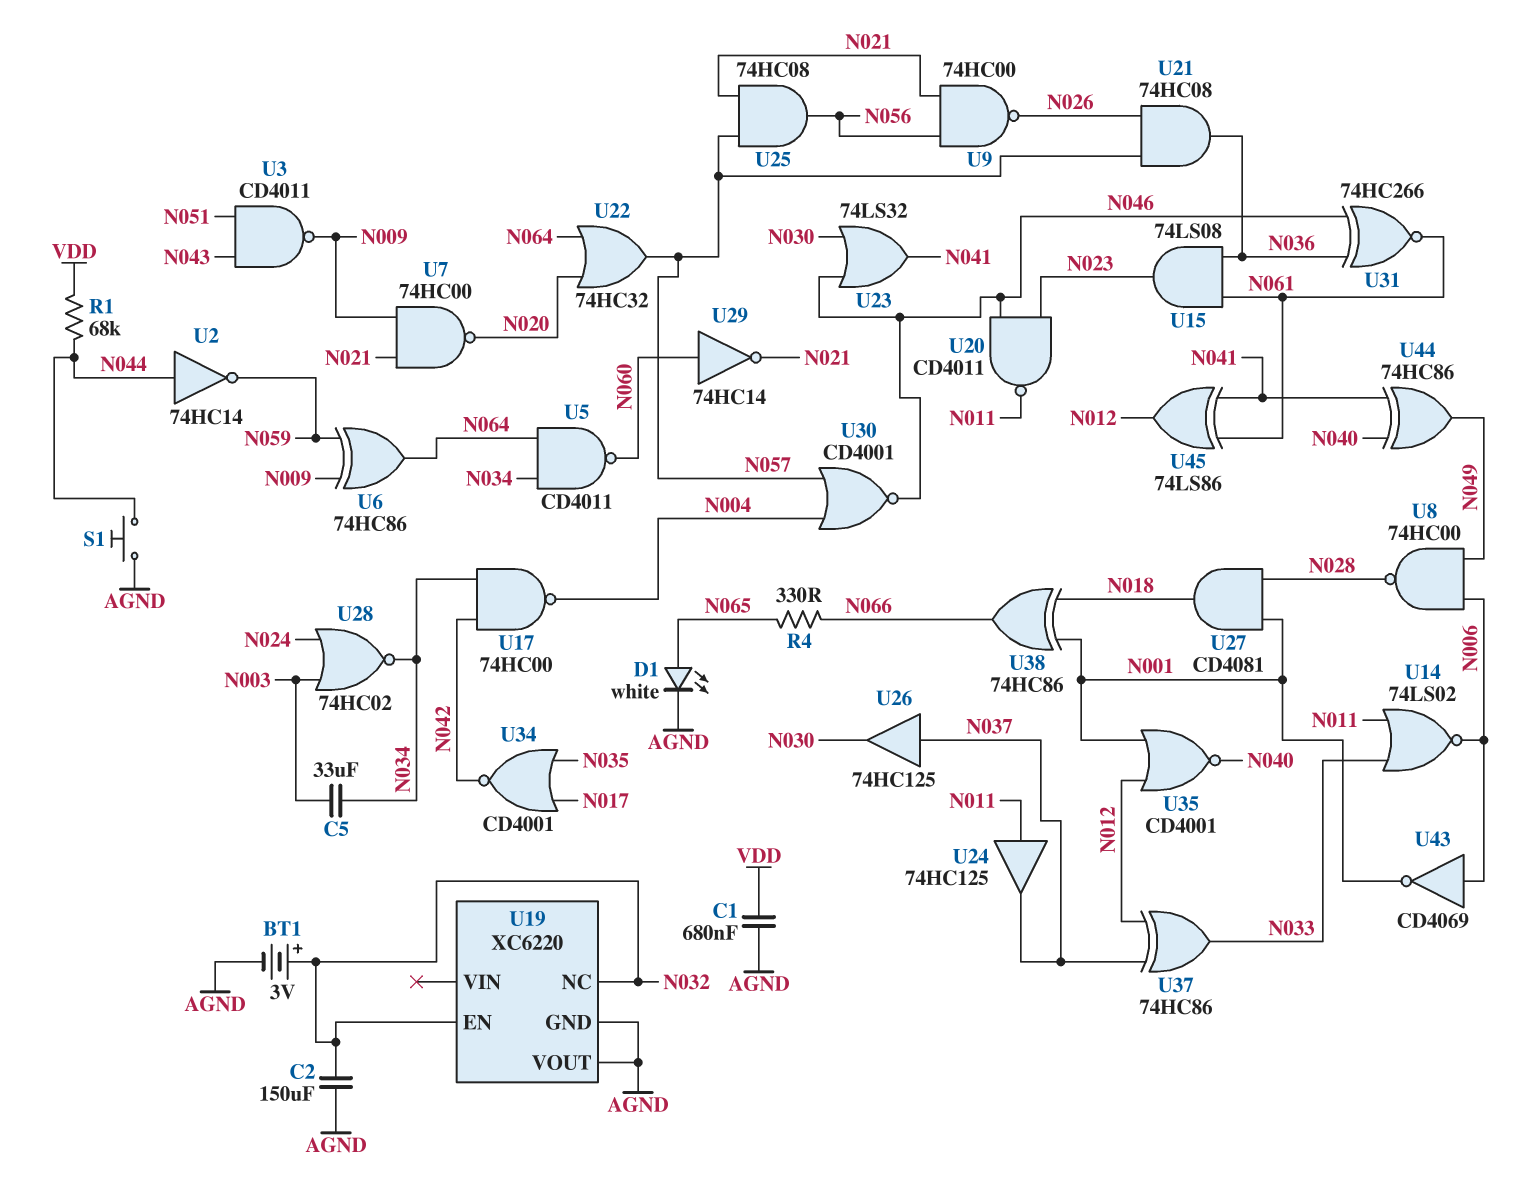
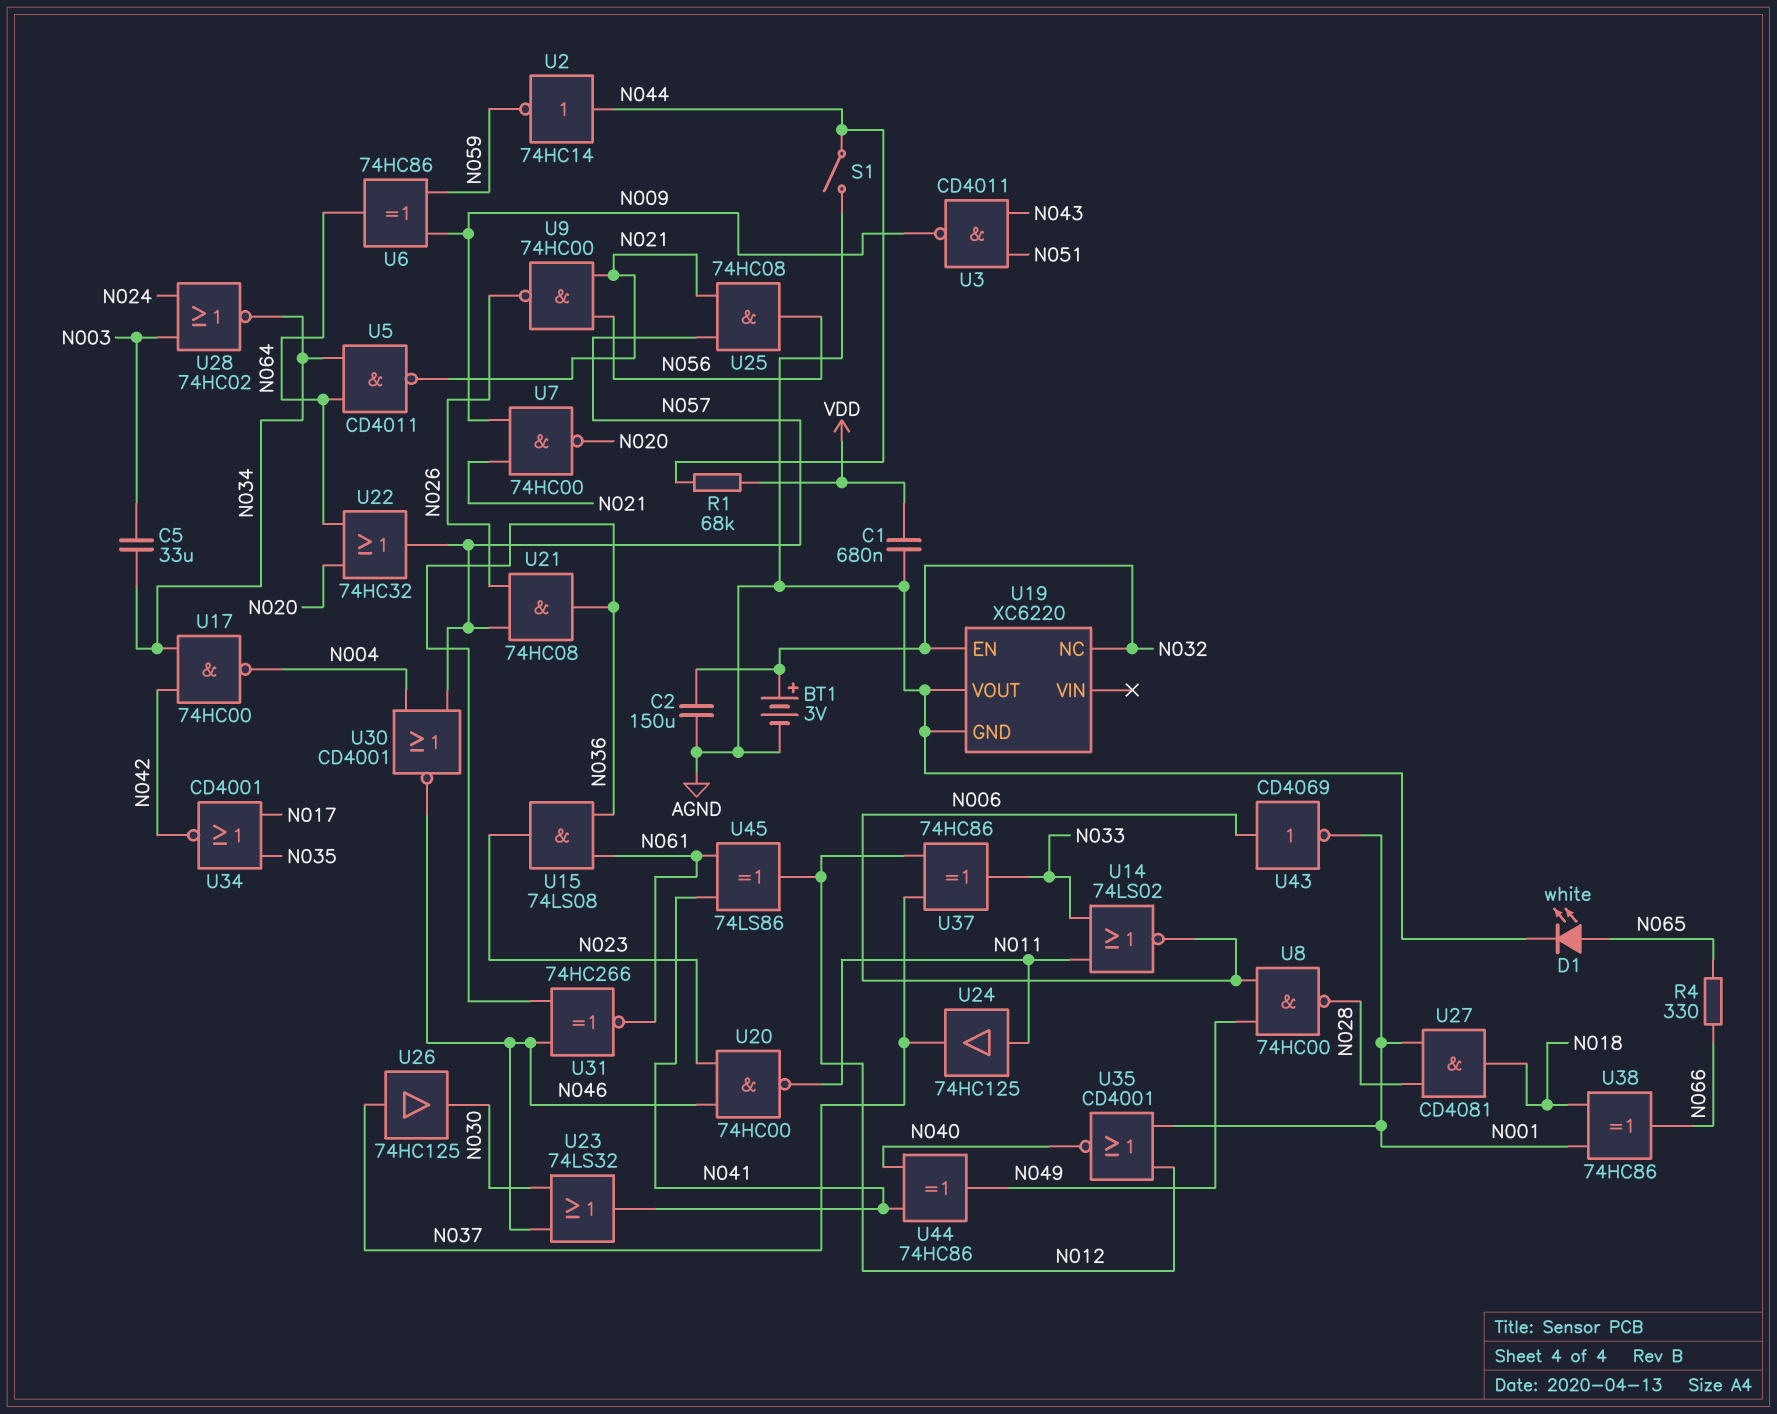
S1: button (AGND, N044) -> switch (AGND, N044)
U5: NAND CD4011 (in N034, in N064, out N060) -> NAND CD4011 (in N034, in N064, out N021)
U20: NAND CD4011 (in N023, in N046, out N011) -> NAND 74HC00 (in N023, in N046, out N011)
U29: NOT 74HC14 (in N060, out N021) -> none

